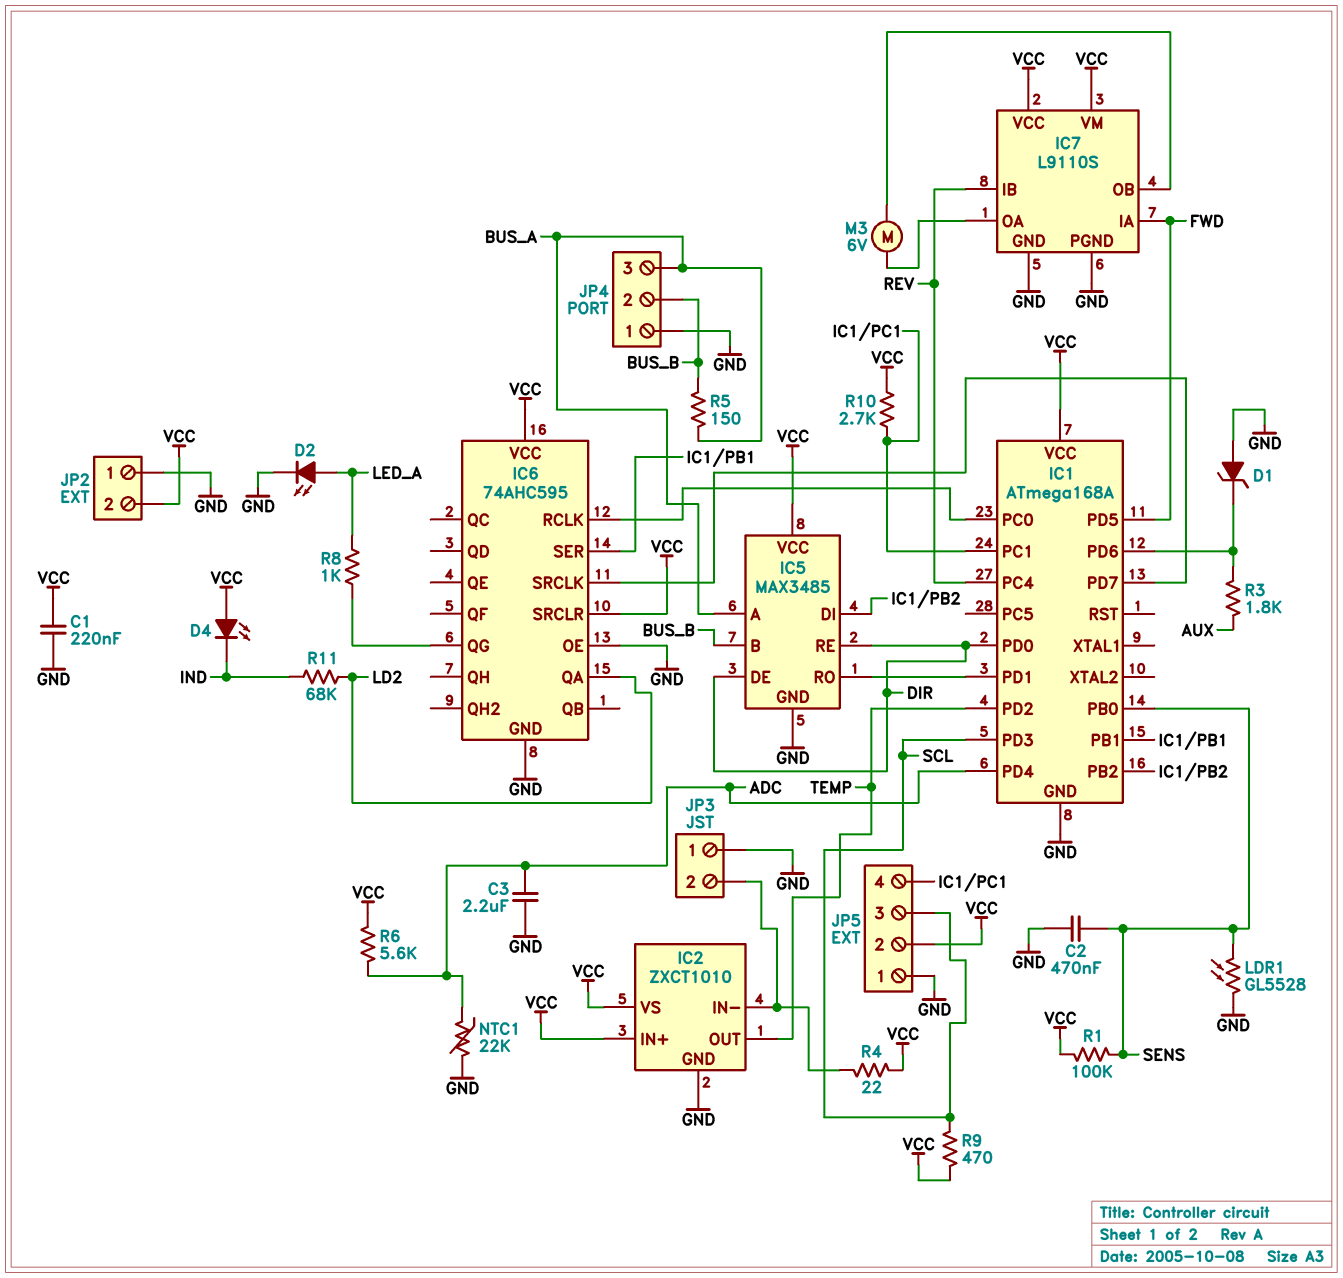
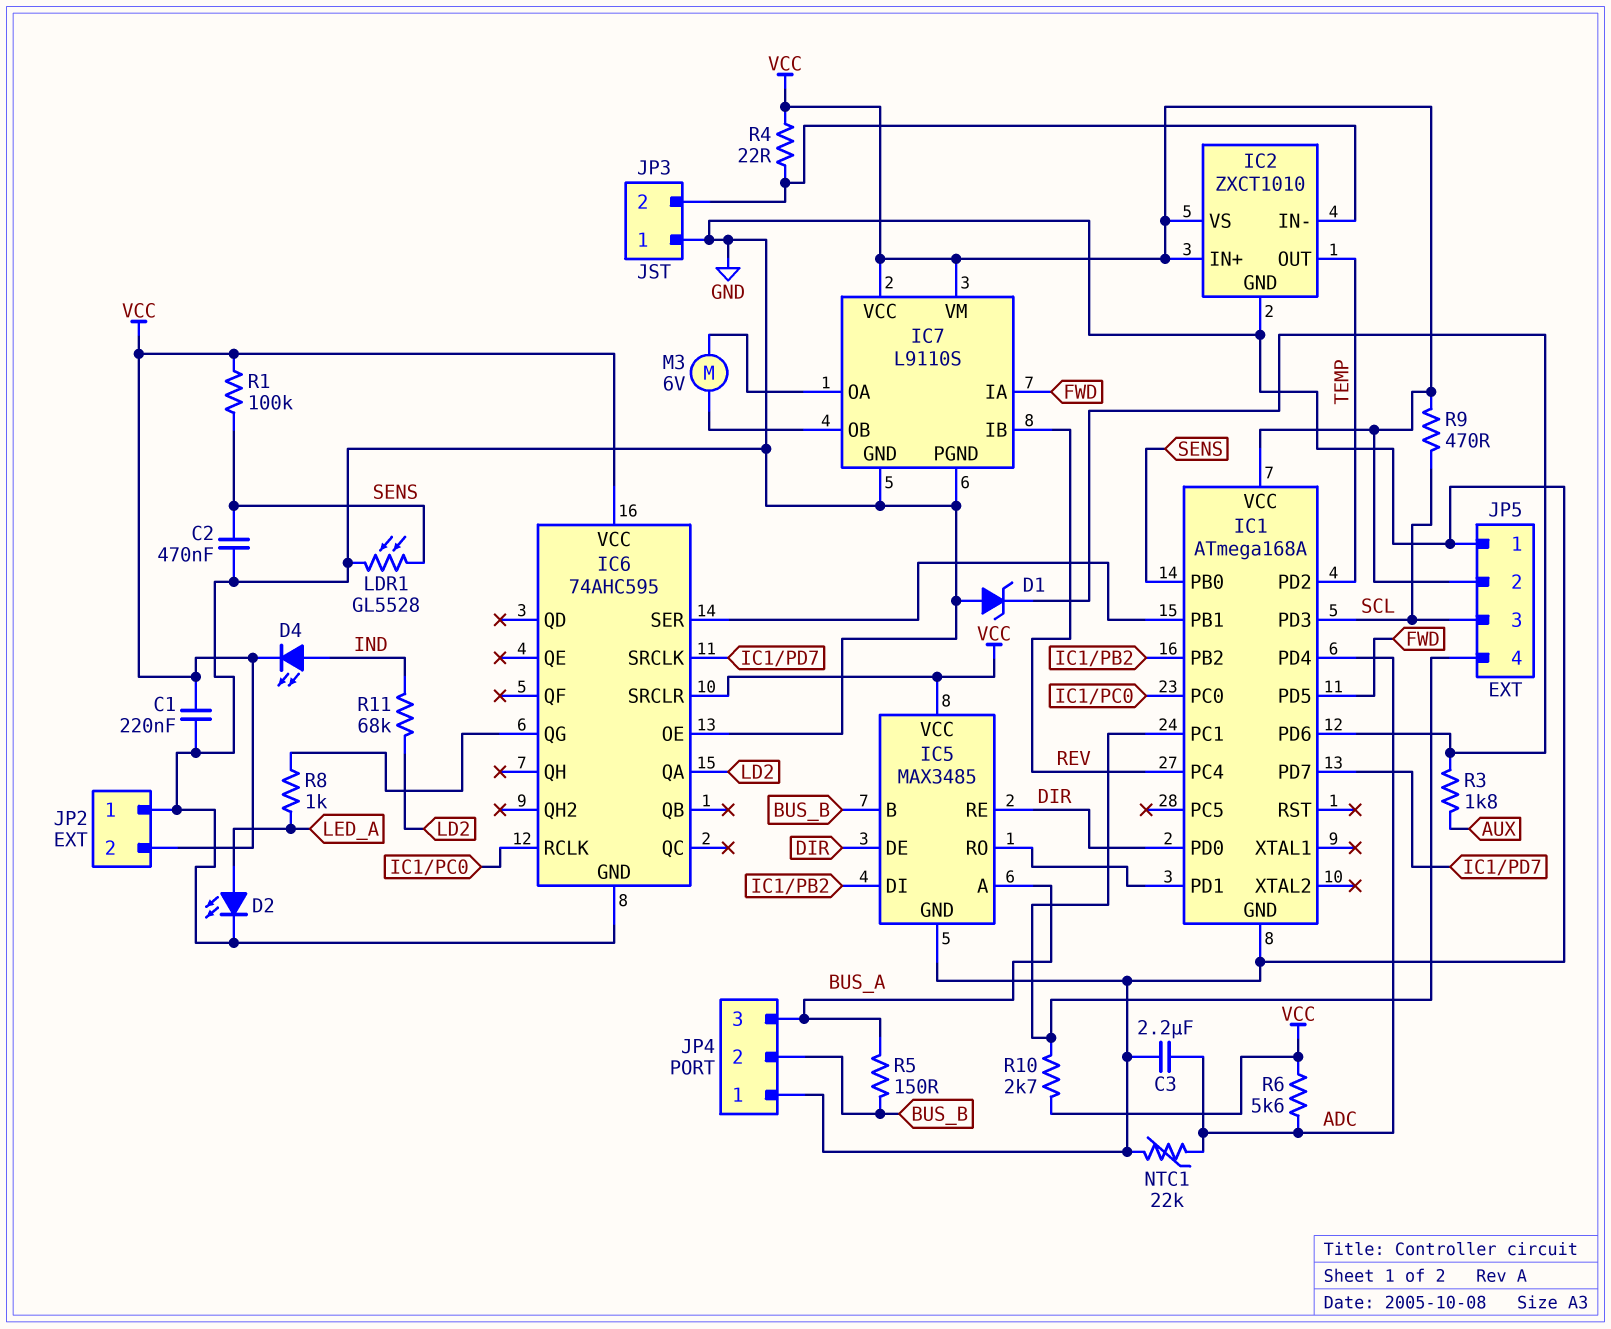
D4: LED (A VCC, K IND) -> LED (A IND, K VCC)

